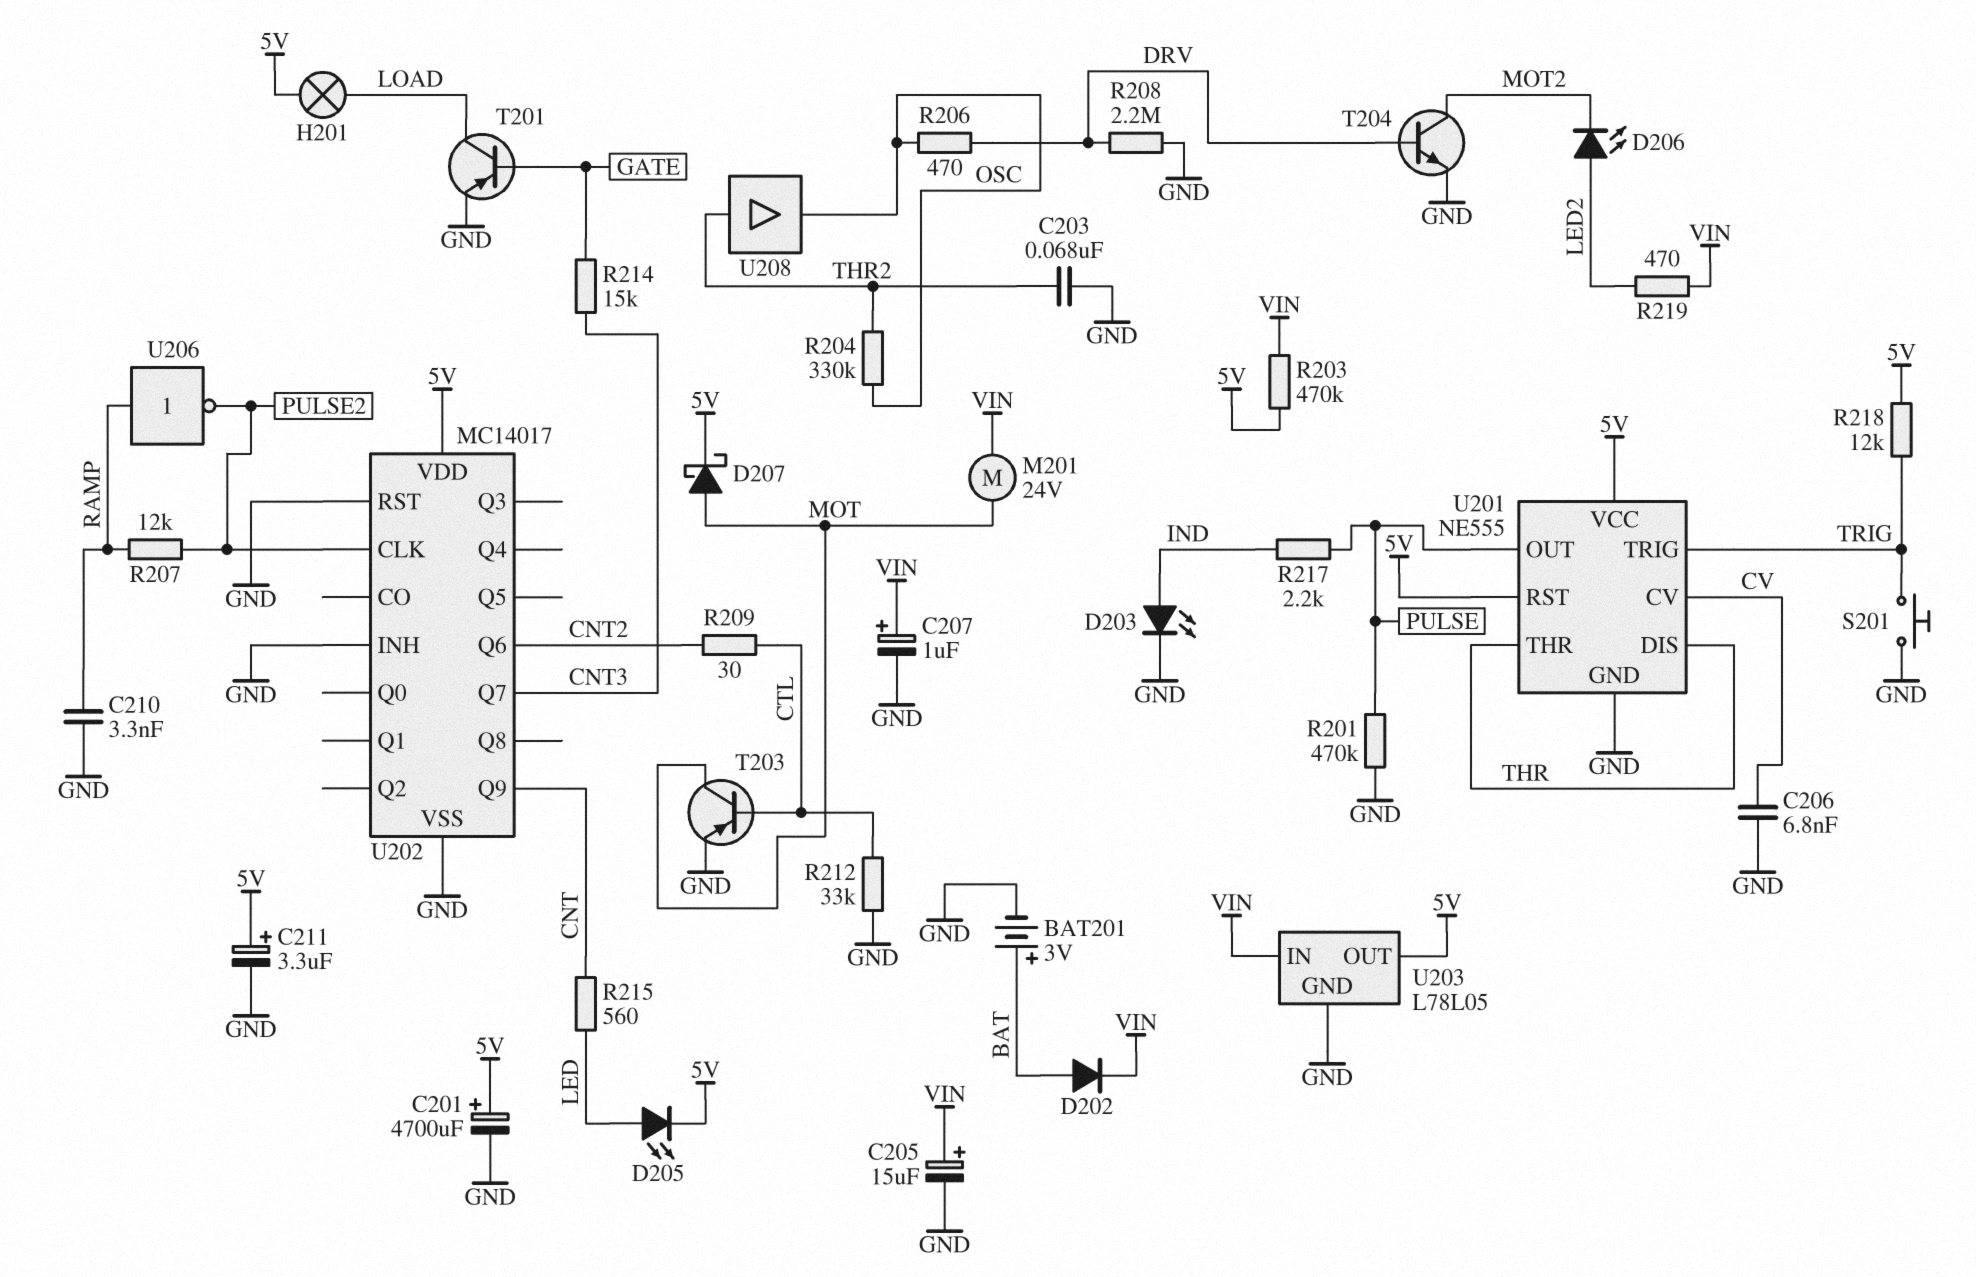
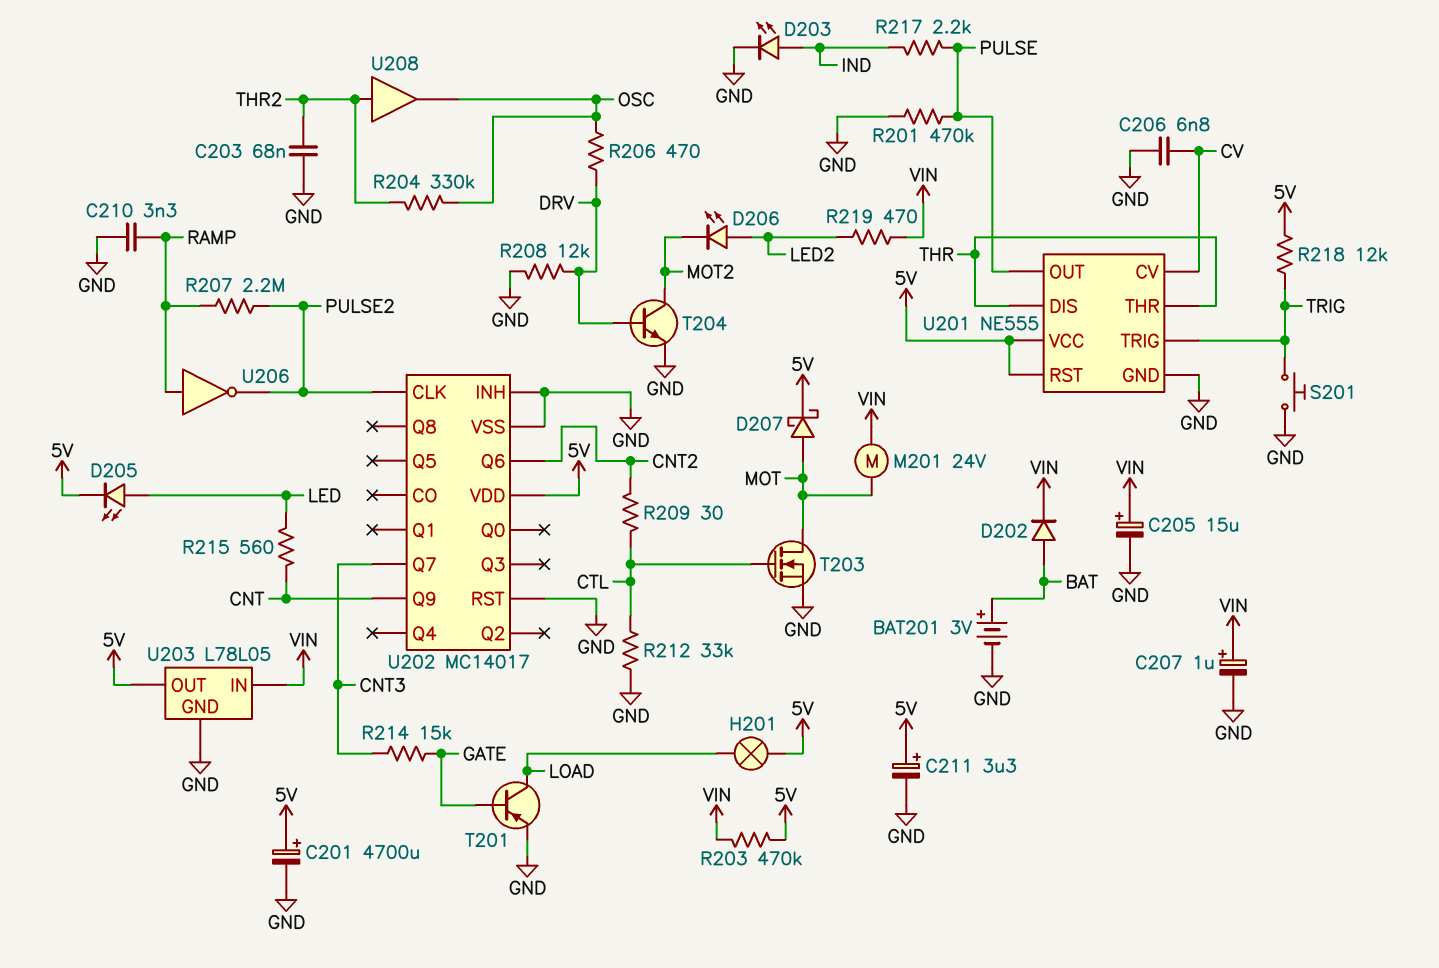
R207: 12k (PULSE2, RAMP) -> 2.2M (PULSE2, RAMP)
R208: 2.2M (DRV, GND) -> 12k (DRV, GND)
T203: PNP (B CTL, C MOT, E GND) -> NMOS (G CTL, D MOT, S GND)

